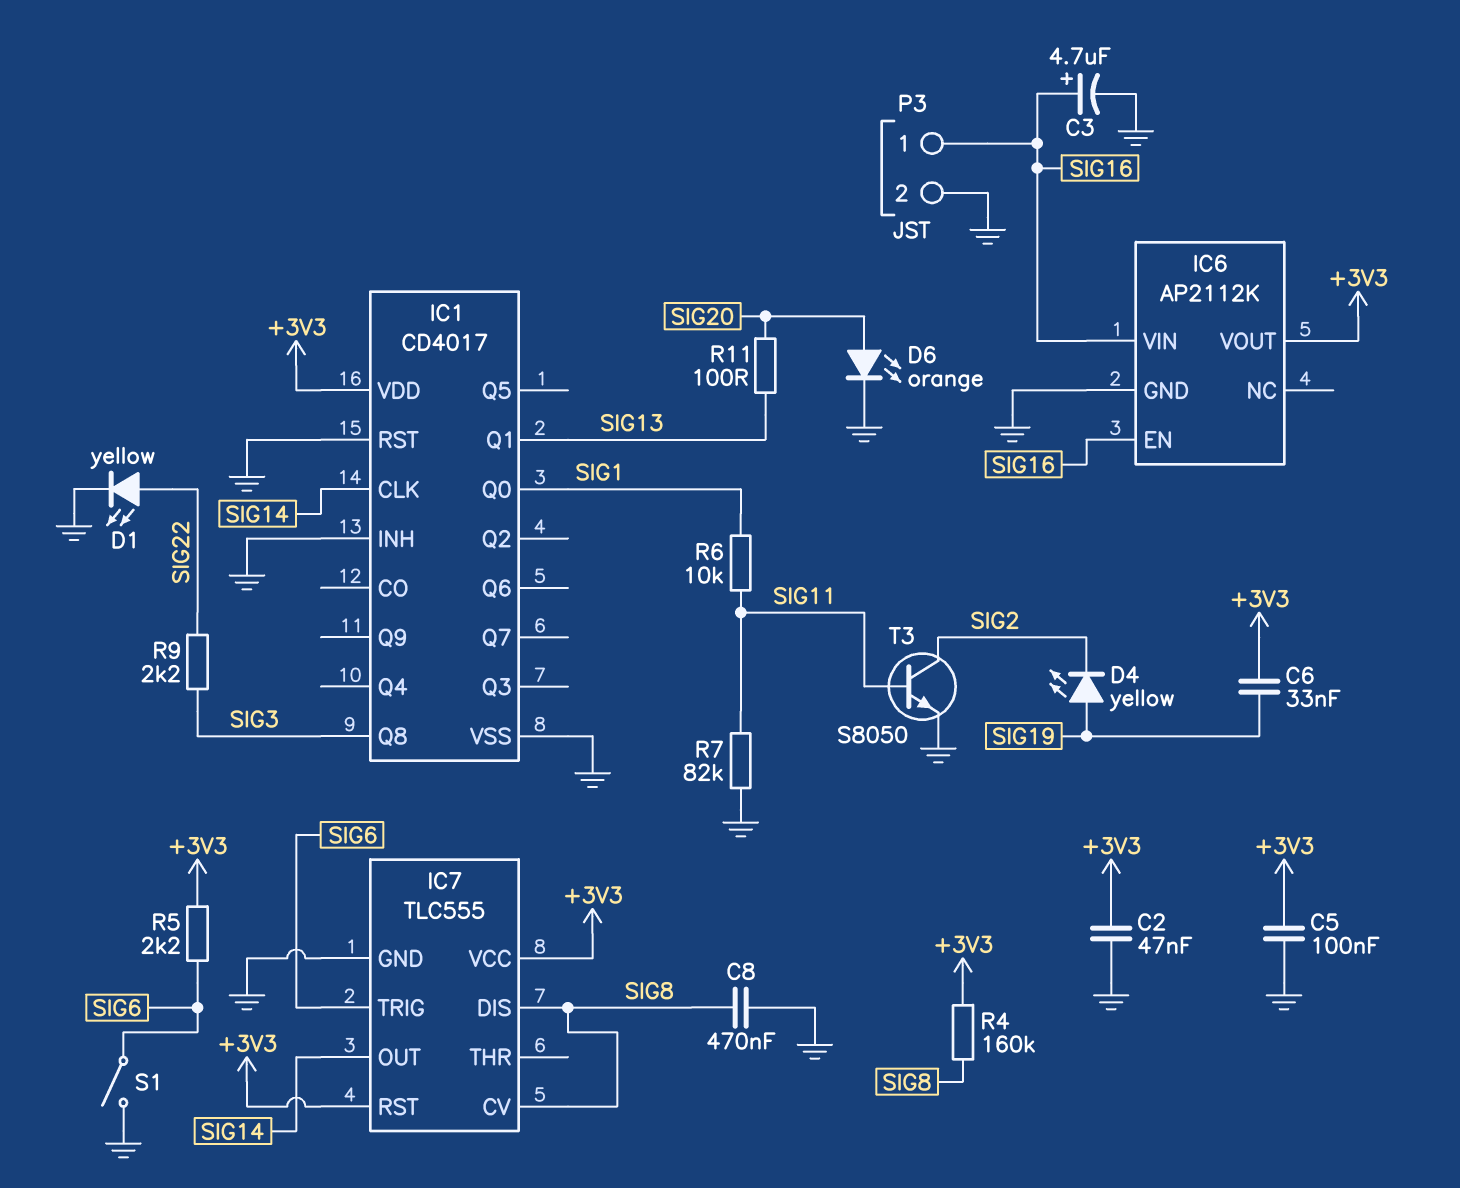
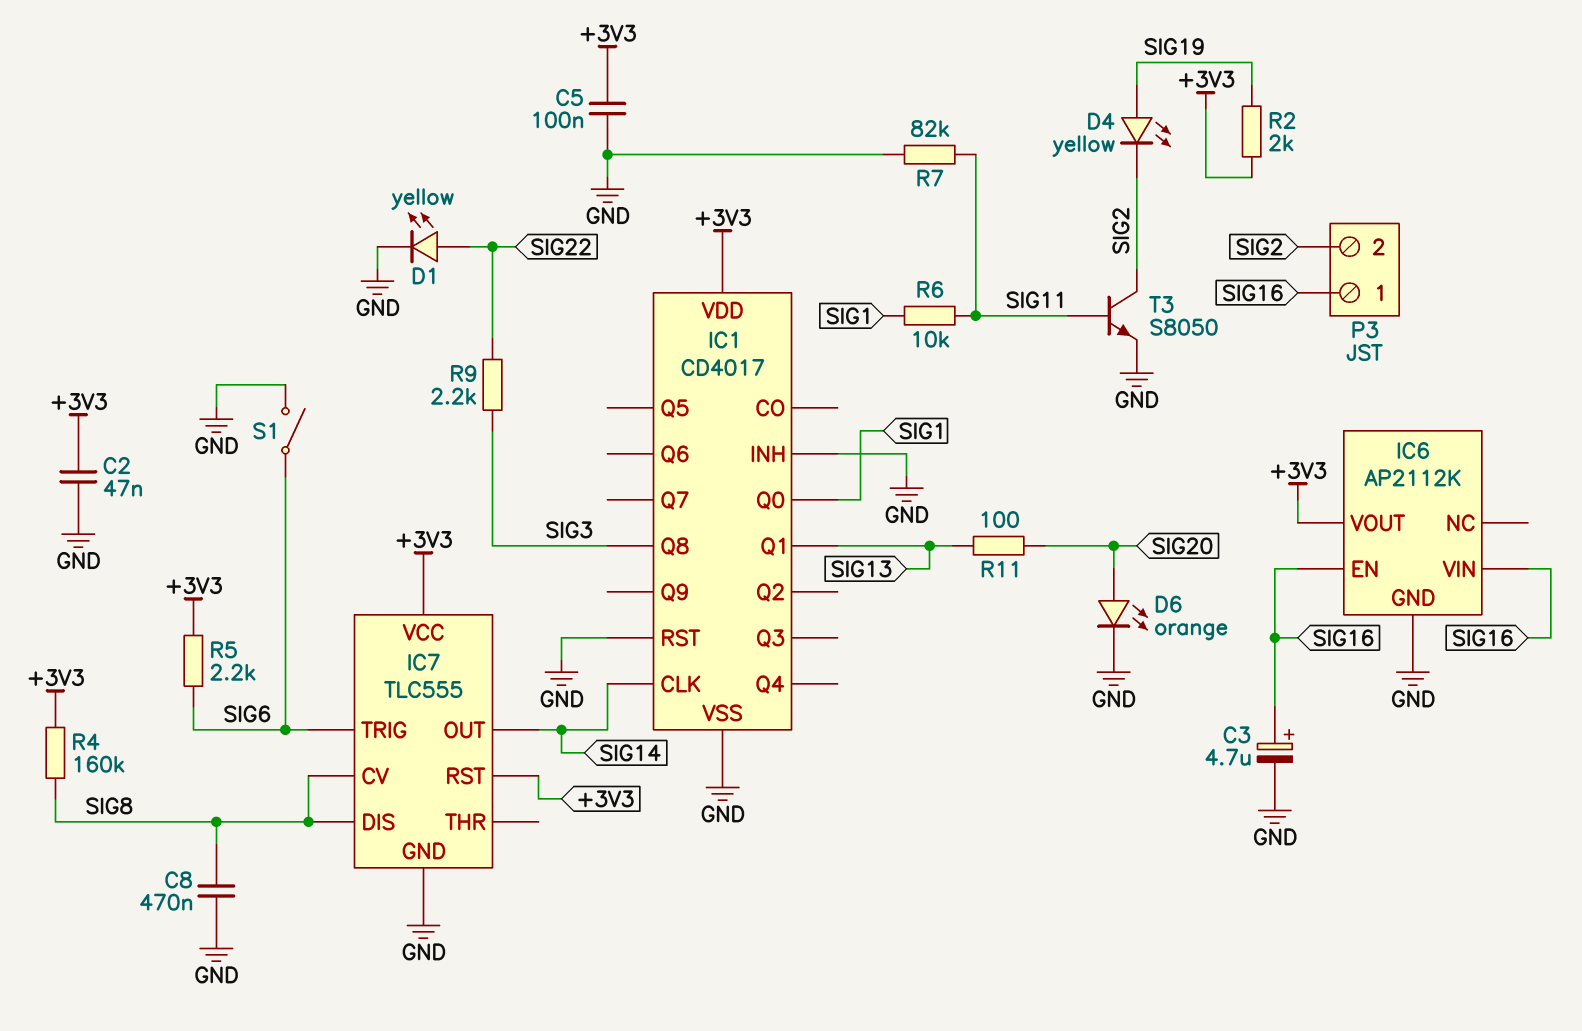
C6: 33nF (+3V3, SIG19) -> none
P3 pin 2: GND -> SIG2
R2: none -> 2k (+3V3, SIG19)

